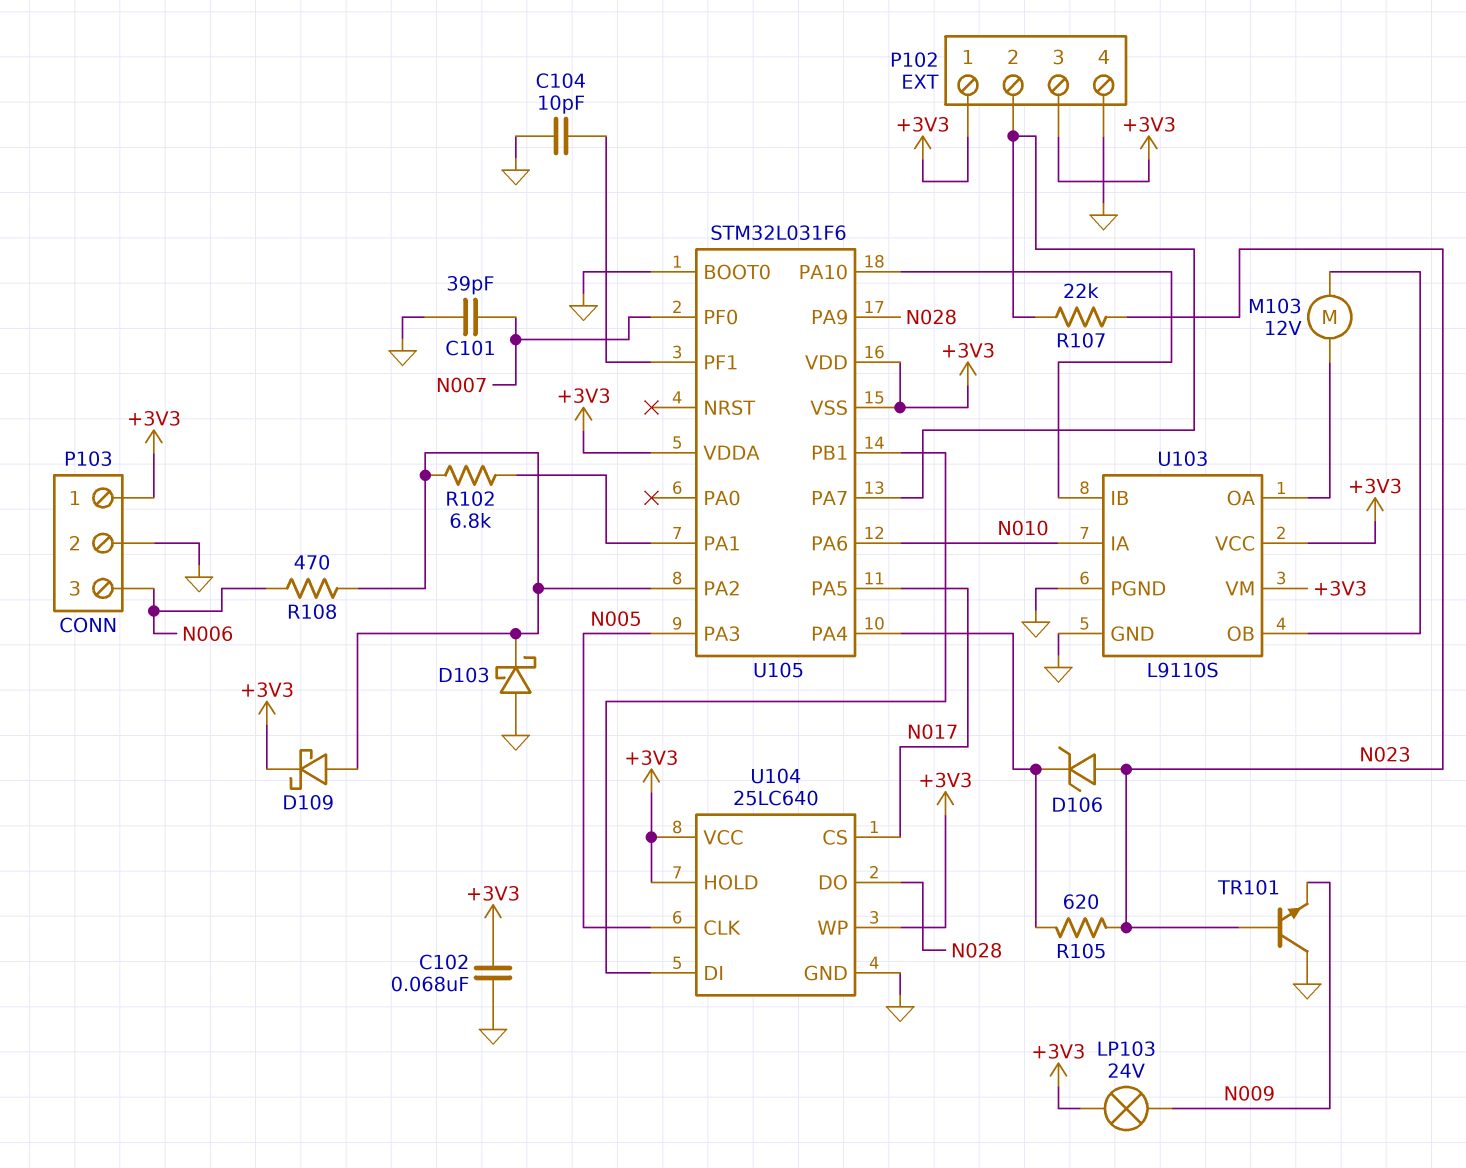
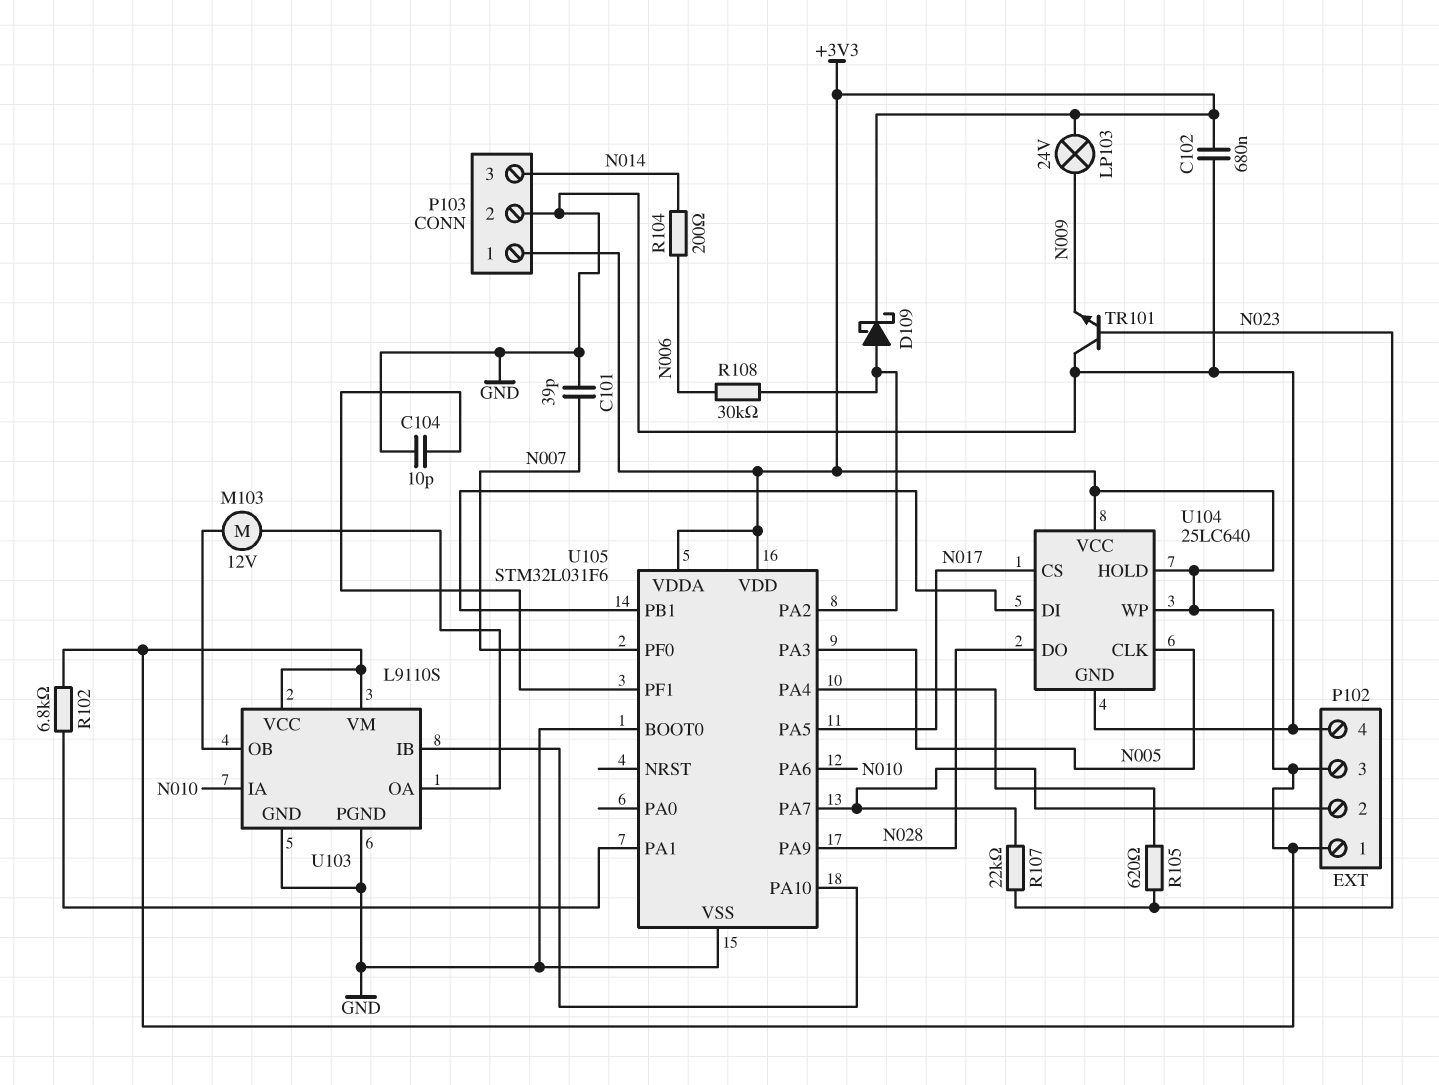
C102: 68nF (+3V3, GND) -> 680nF (+3V3, GND)
D103: schottky (A GND, K U105/PA2) -> none
D106: zener (A N023, K U105/PA4) -> none
P103 pin 3: N006 -> N014
R102: 6.8k (U105/PA1, U105/PA2) -> 6.8k (+3V3, U105/PA1)
R104: none -> 200 (N006, N014)
R108: 470 (N006, U105/PA2) -> 30k (N006, U105/PA2)
U105 pin VSS: +3V3 -> GND

